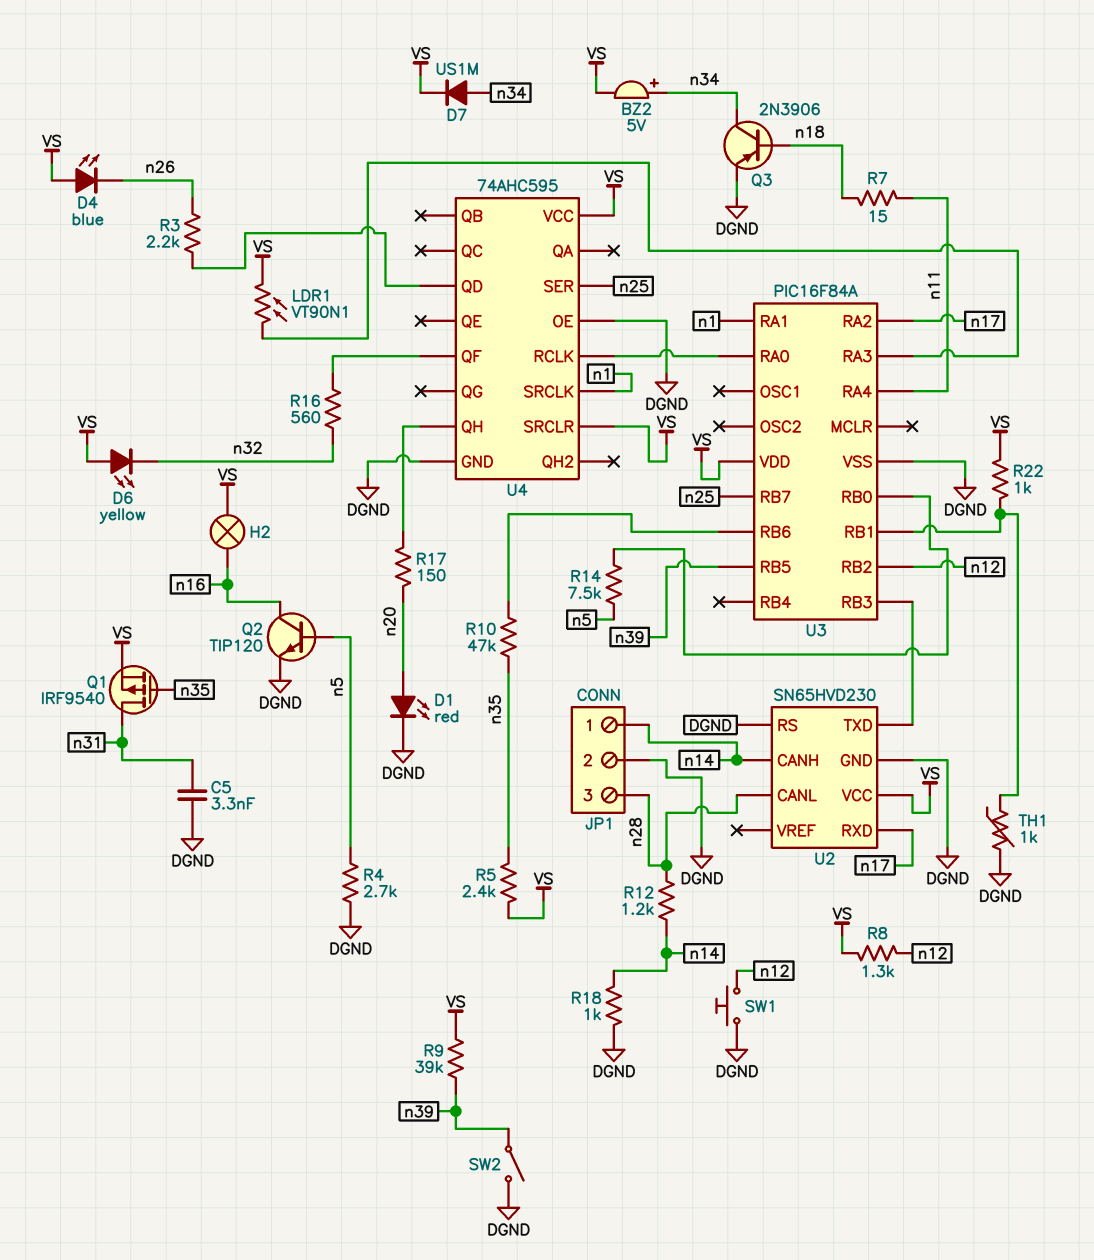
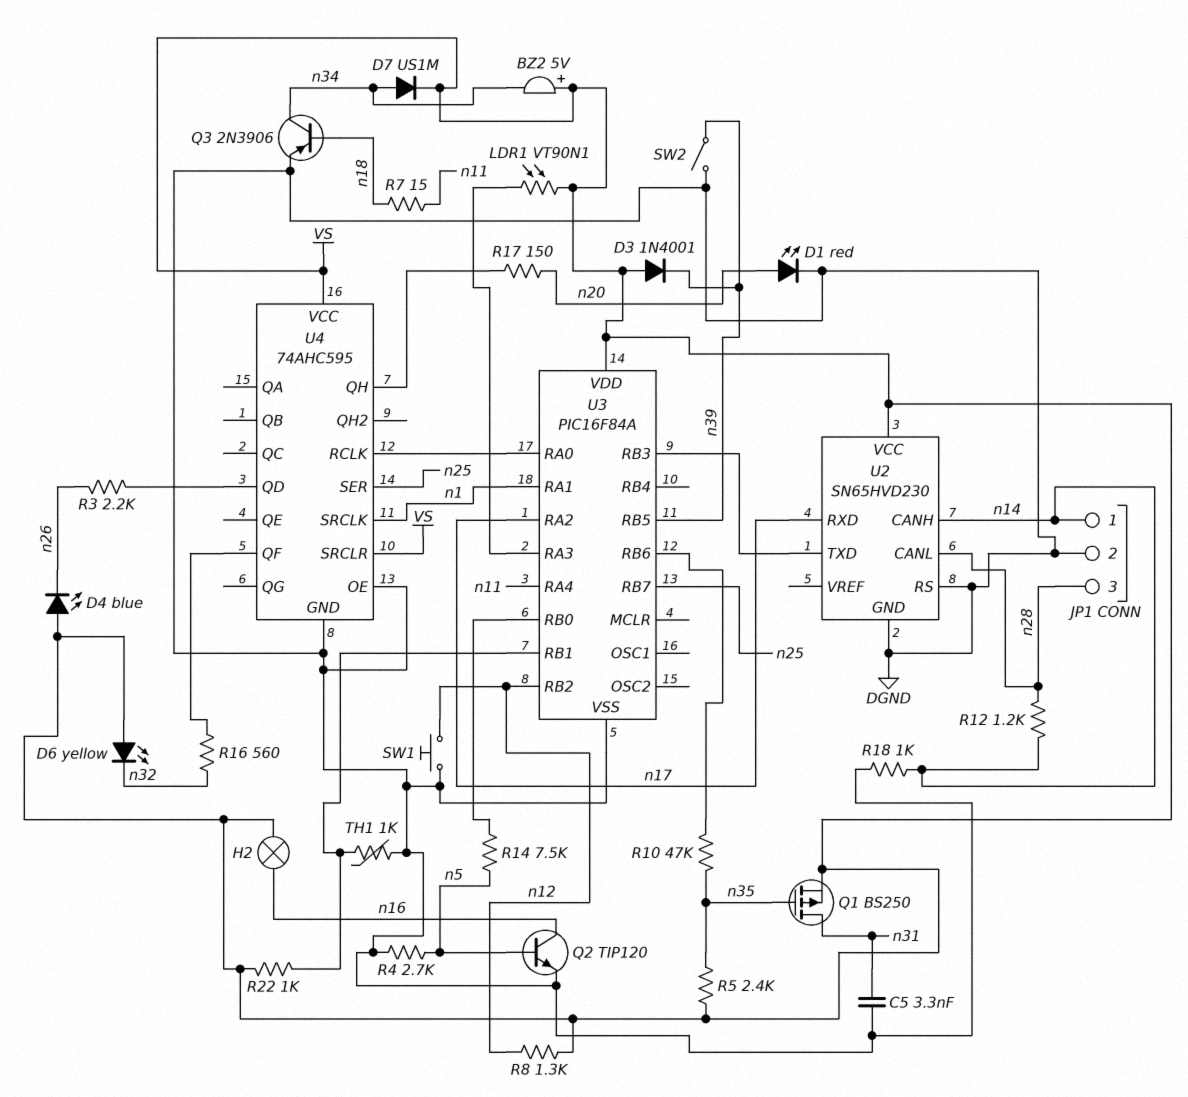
BZ2: buzzer 5V (plus n34, minus VS) -> buzzer 5V (plus VS, minus n34)
D3: none -> diode 1N4001 (A VS, K n39)
Q1: PMOS IRF9540 (G n35, D n31, S VS) -> PMOS BS250 (G n35, D n31, S VS)
R9: 39k (VS, n39) -> none

